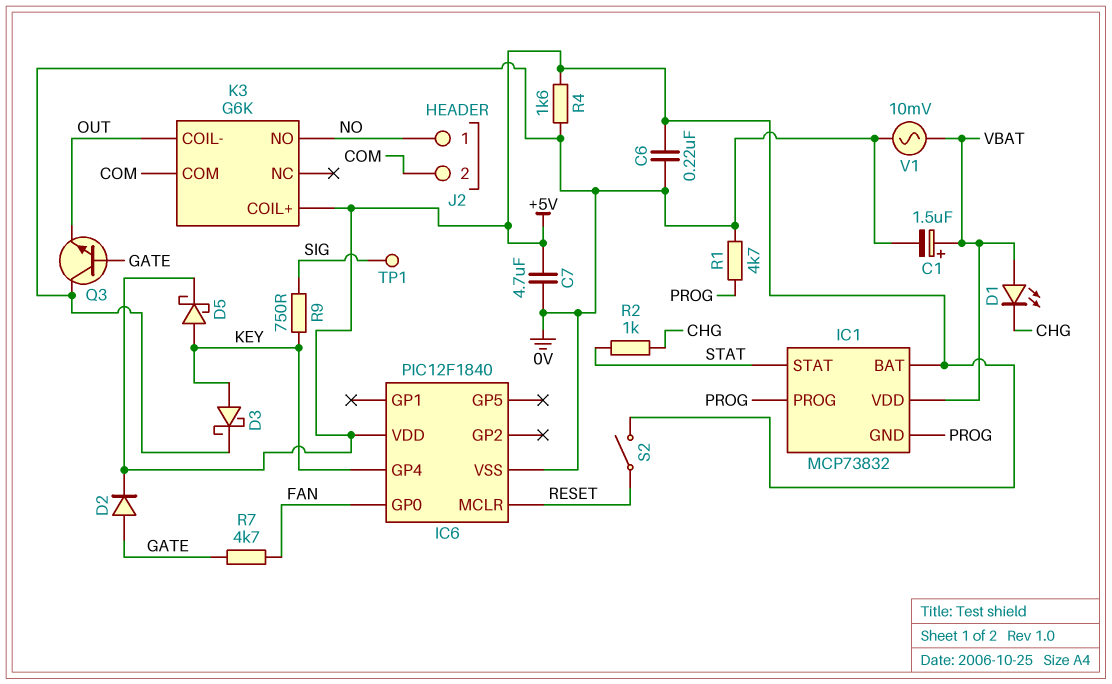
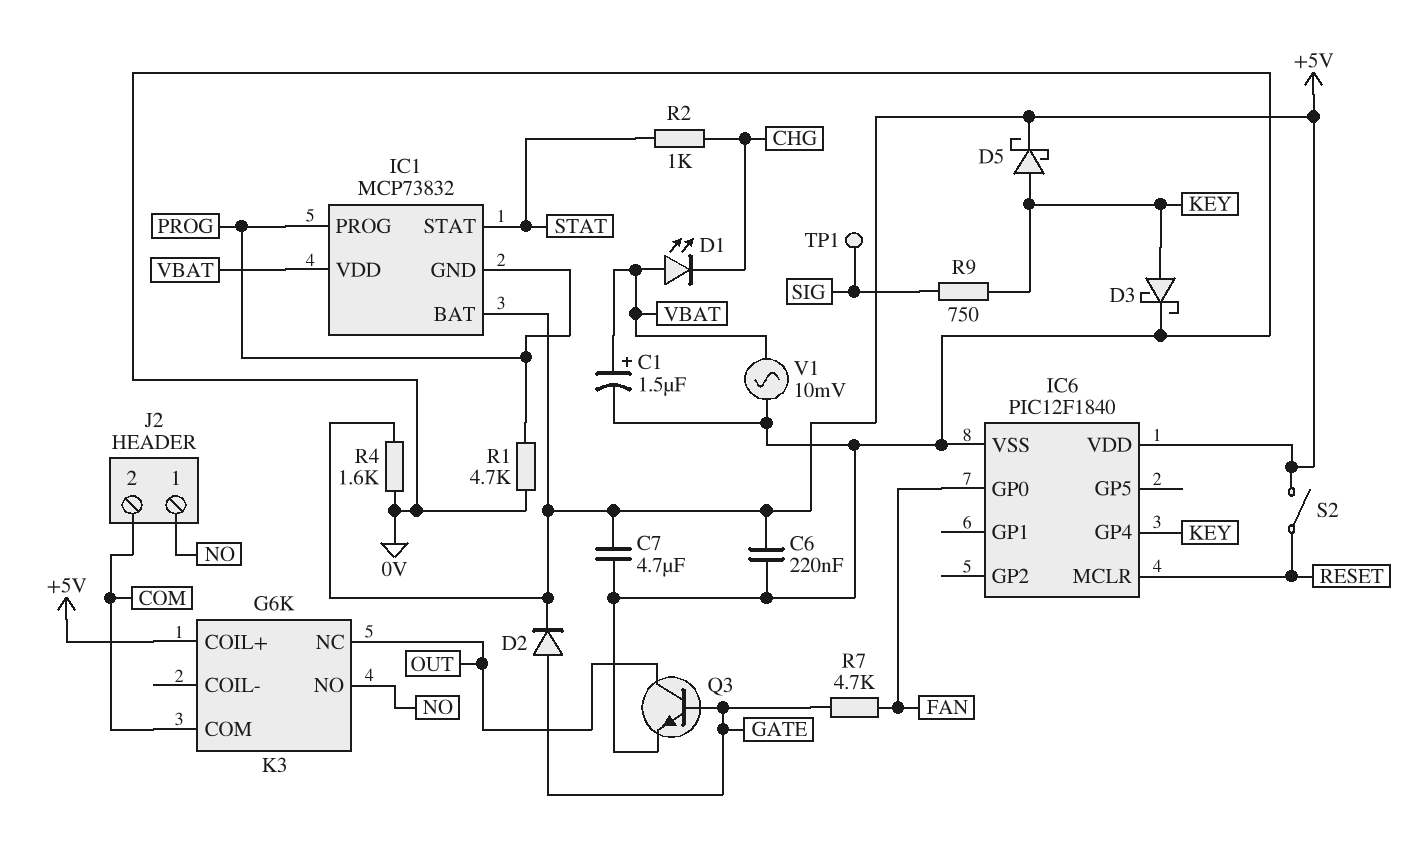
K3 pin COIL-: OUT -> none
K3 pin NC: none -> OUT
Q3: NPN (B GATE, C 0V, E OUT) -> NPN (B GATE, C OUT, E 0V)

